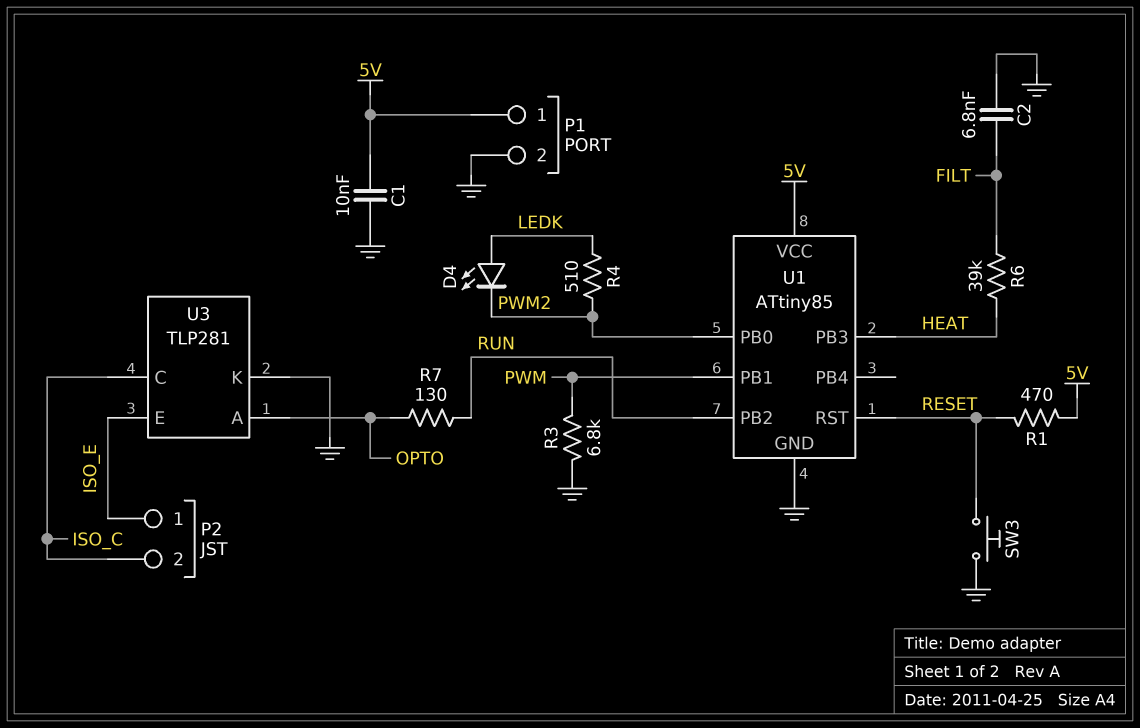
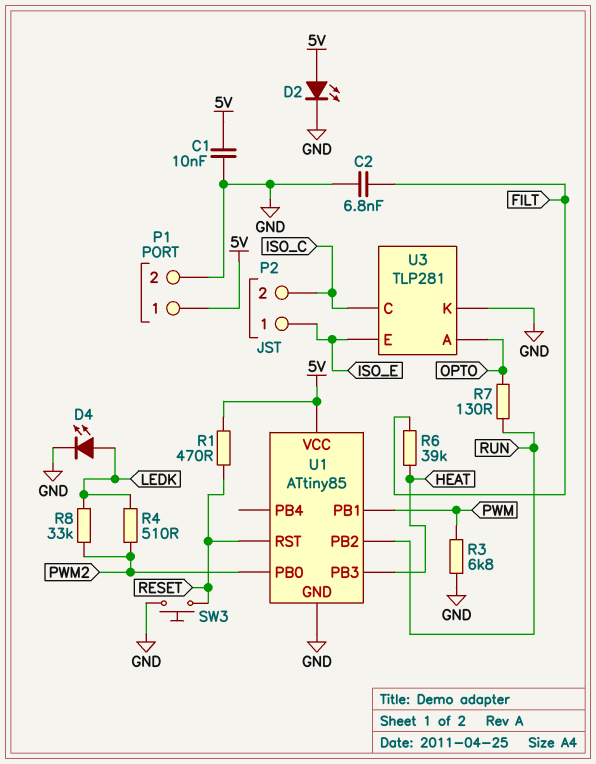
D2: none -> LED (A 5V, K GND)
D4: LED (A LEDK, K PWM2) -> LED (A LEDK, K GND)
R8: none -> 33k (LEDK, PWM2)

